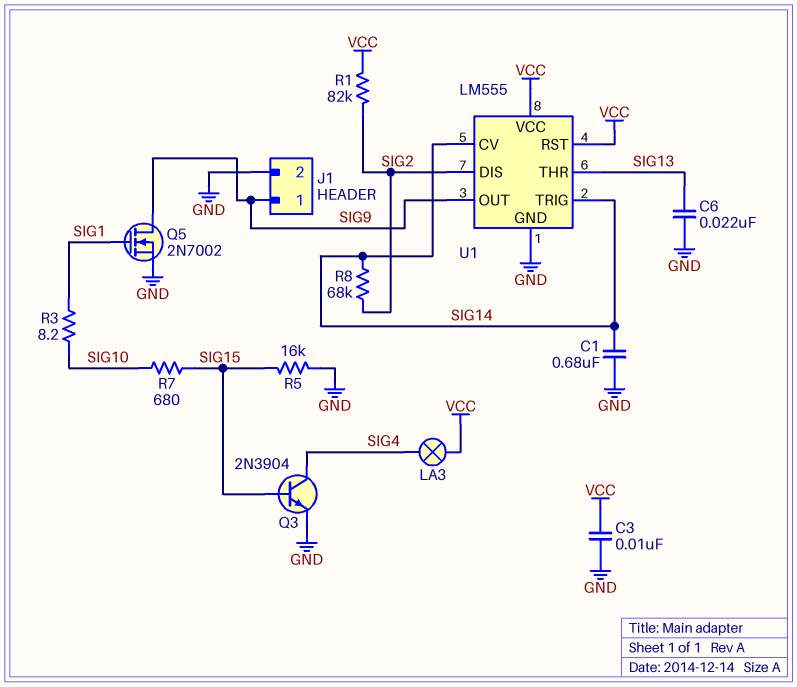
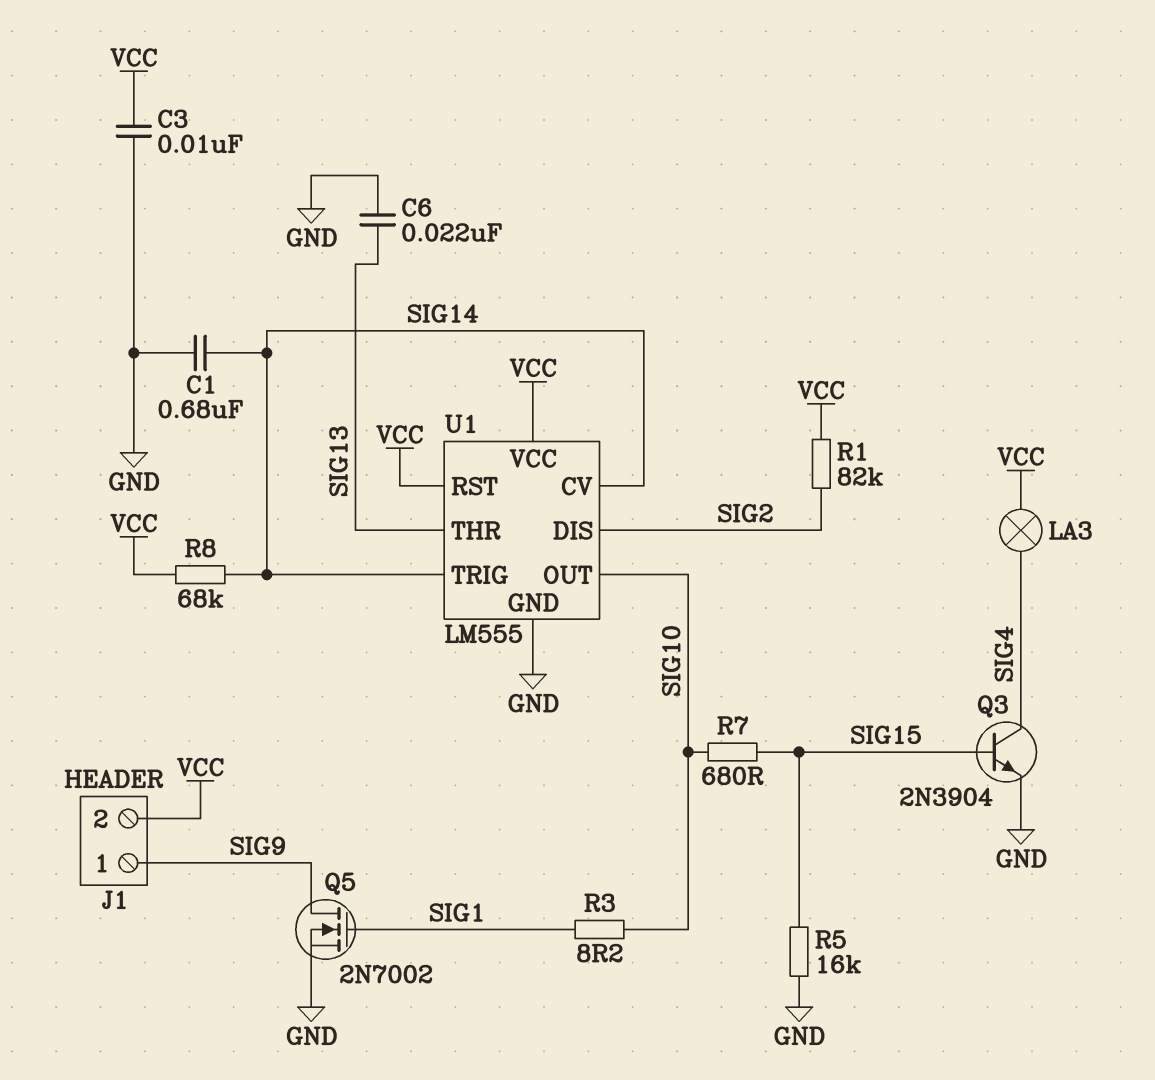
J1 pin 2: GND -> VCC
R8: 68k (SIG2, SIG14) -> 68k (SIG14, VCC)
U1 pin OUT: SIG9 -> SIG10

